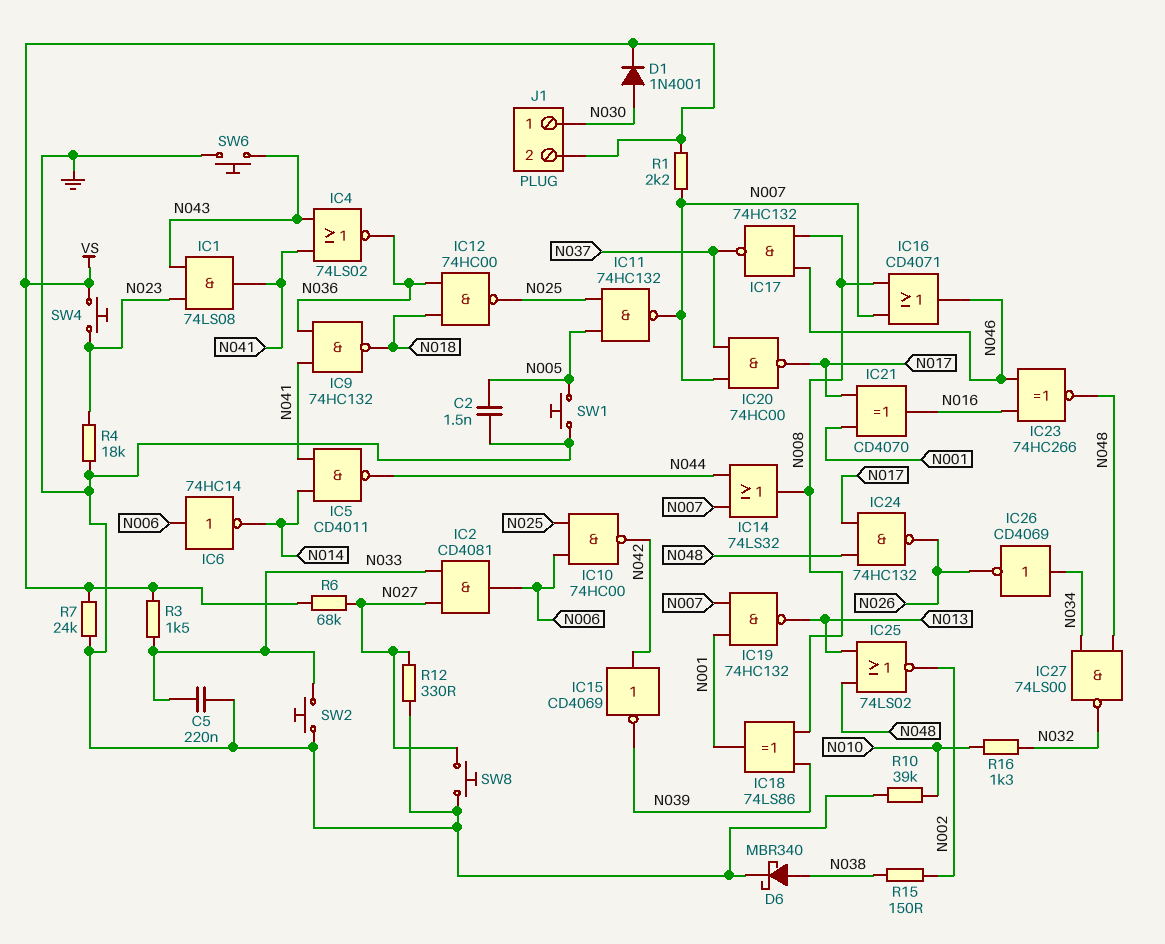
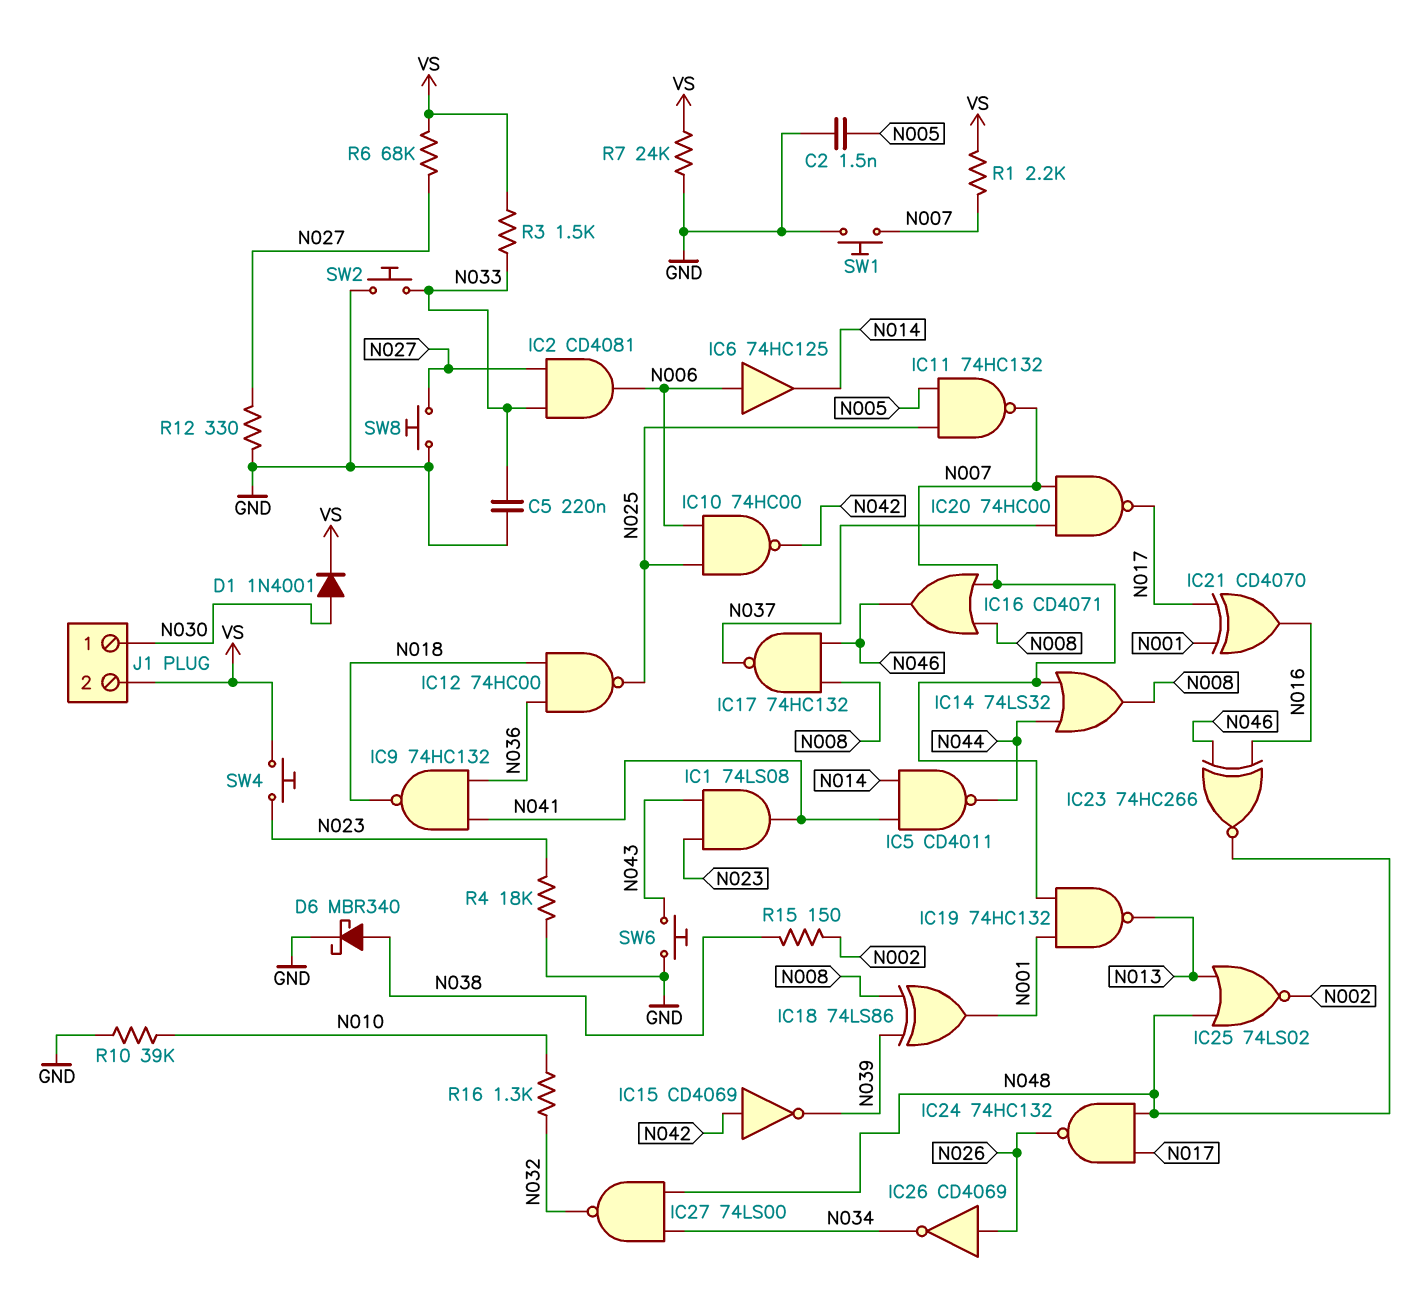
IC4: NOR 74LS02 (in N041, in N043, out N036) -> none
IC6: NOT 74HC14 (in N006, out N014) -> buffer 74HC125 (in N006, out N014)
IC26: NOT CD4069 (in N034, out N026) -> NOT CD4069 (in N026, out N034)
SW1: button (GND, N005) -> button (GND, N007)

